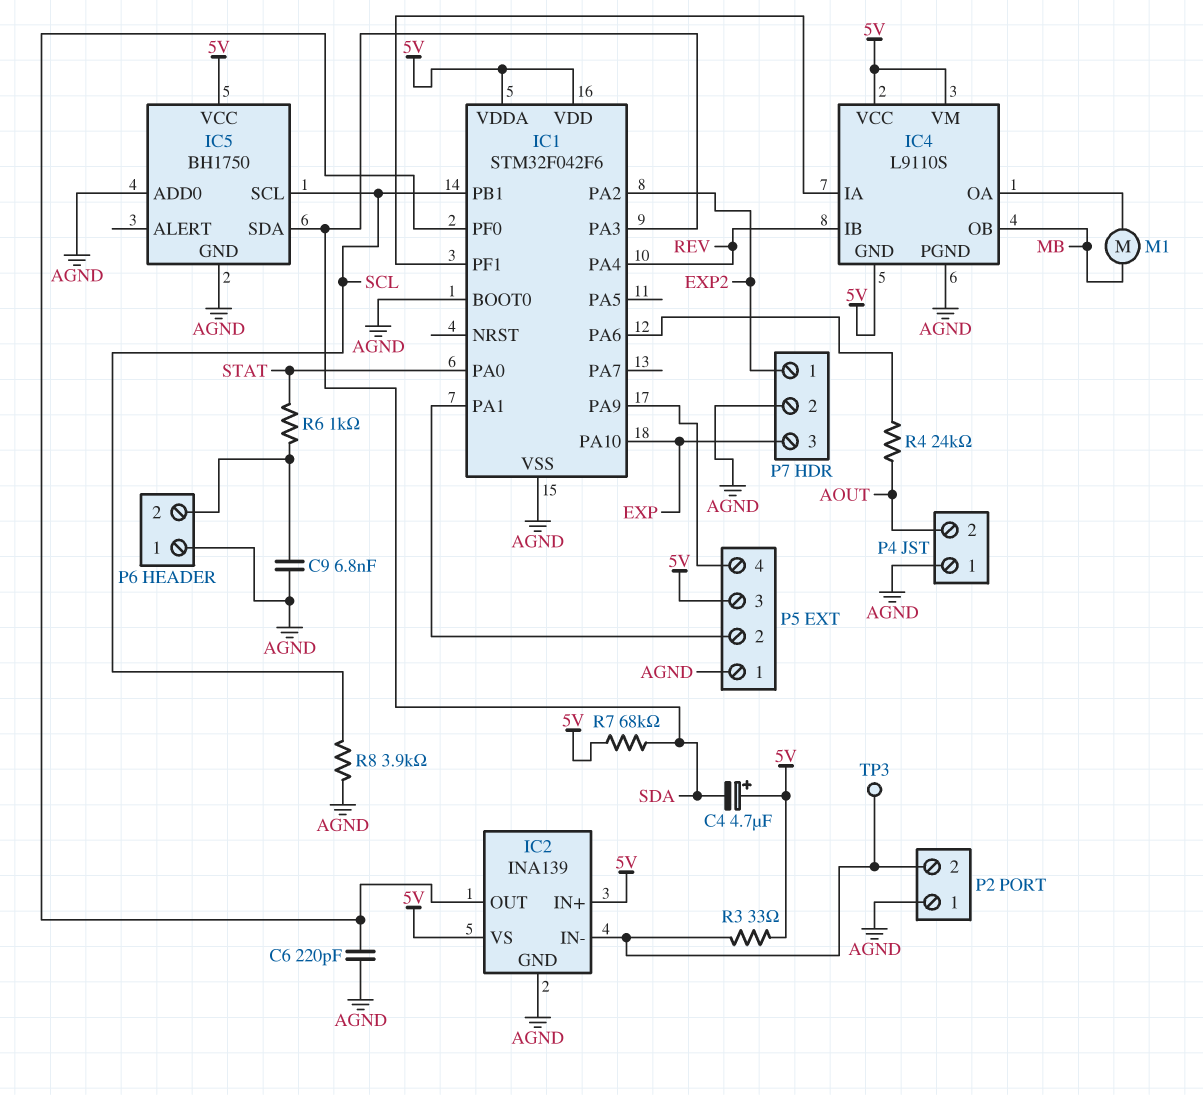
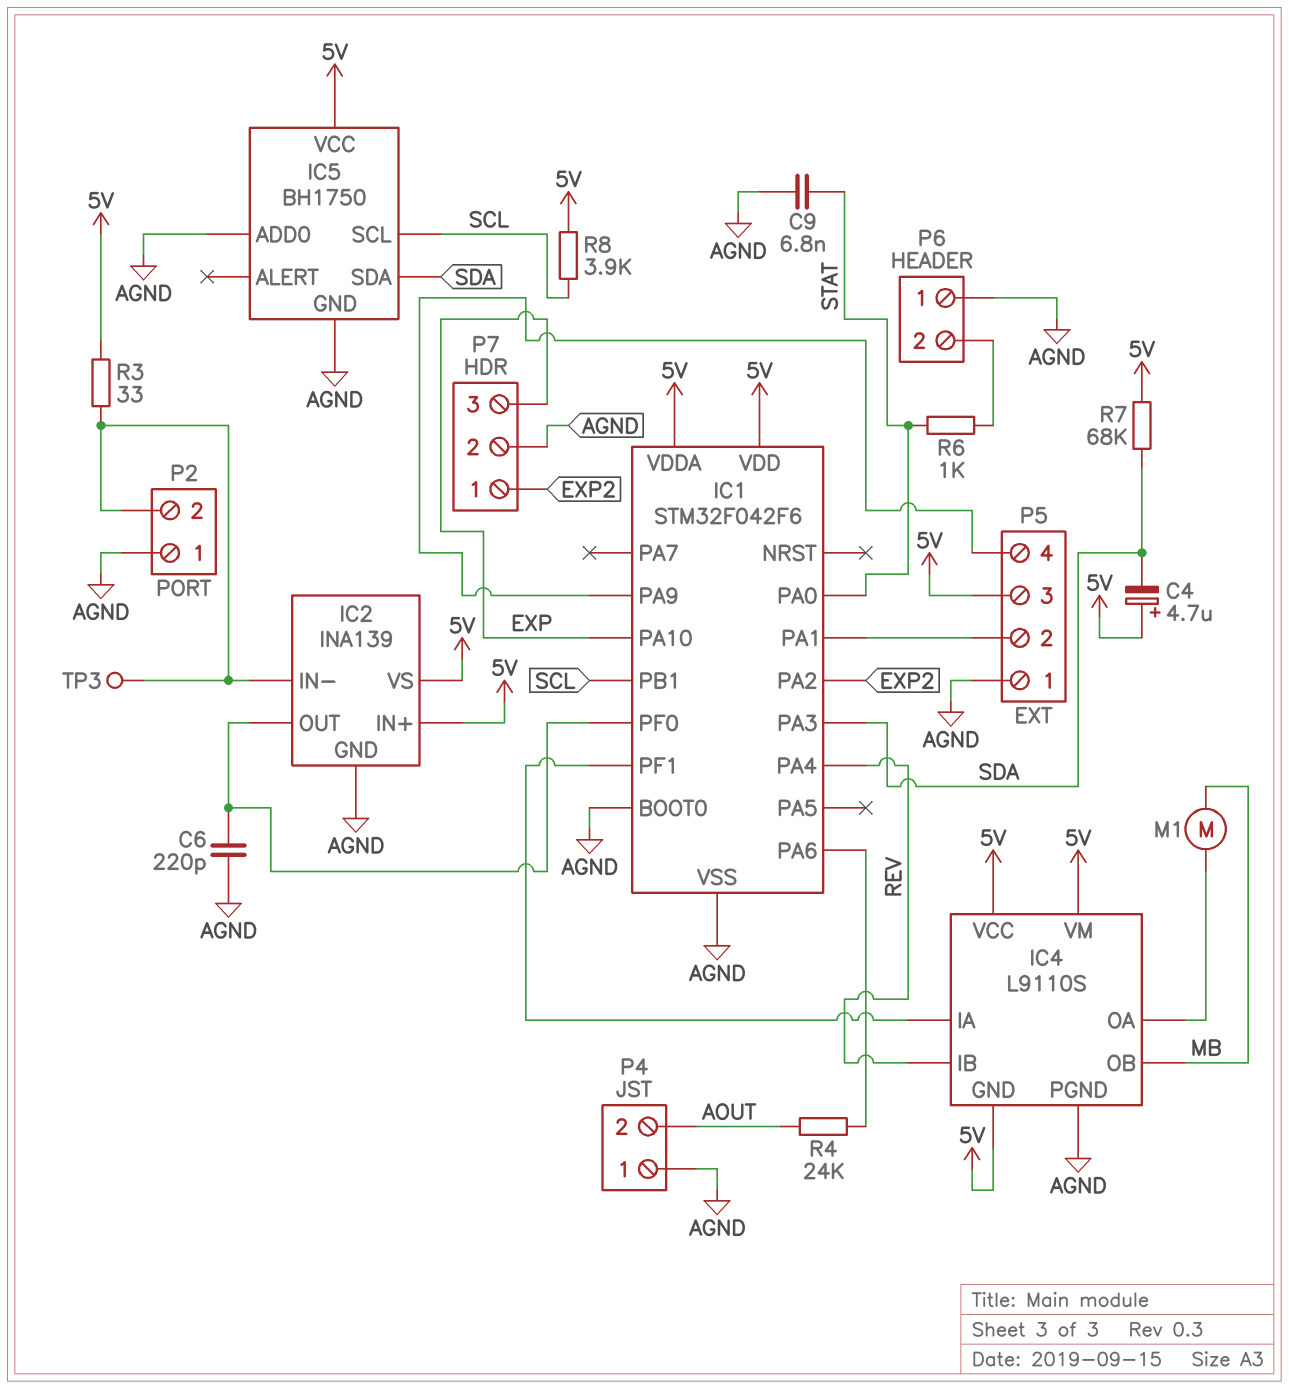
C9: 6.8nF (AGND, P6/2) -> 6.8nF (AGND, STAT)
R8: 3.9k (AGND, SCL) -> 3.9k (5V, SCL)

